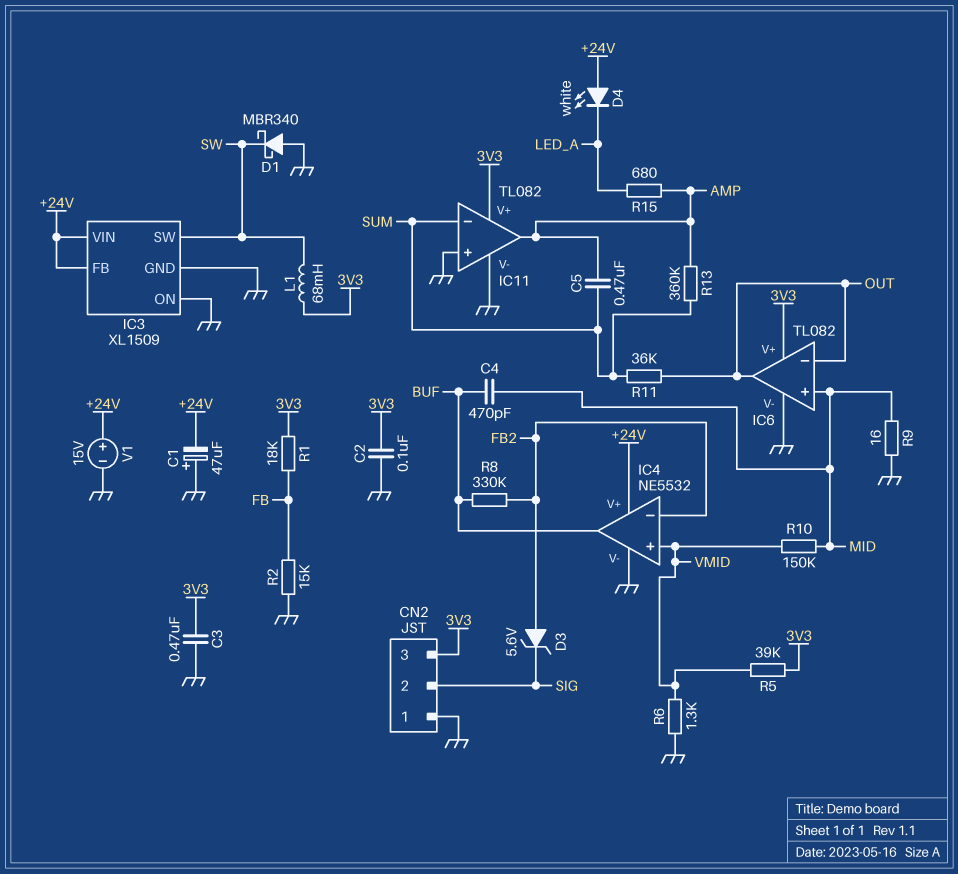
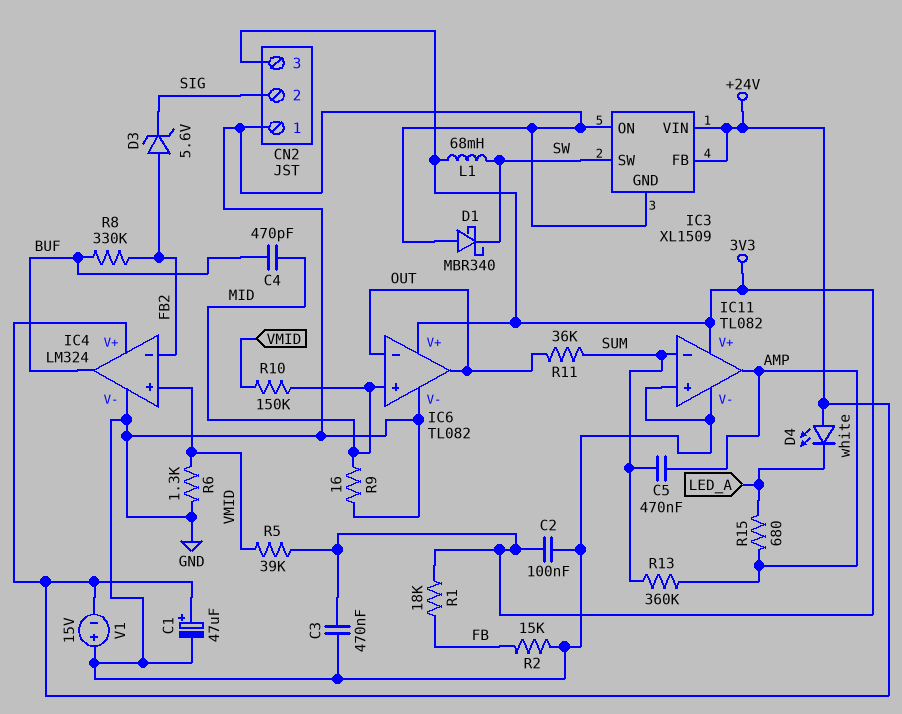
C1: 47uF (plus GND, minus +24V) -> 47uF (plus +24V, minus GND)
IC4: NE5532 -> LM324
V1: 15V (plus +24V, minus GND) -> 15V (plus GND, minus +24V)

